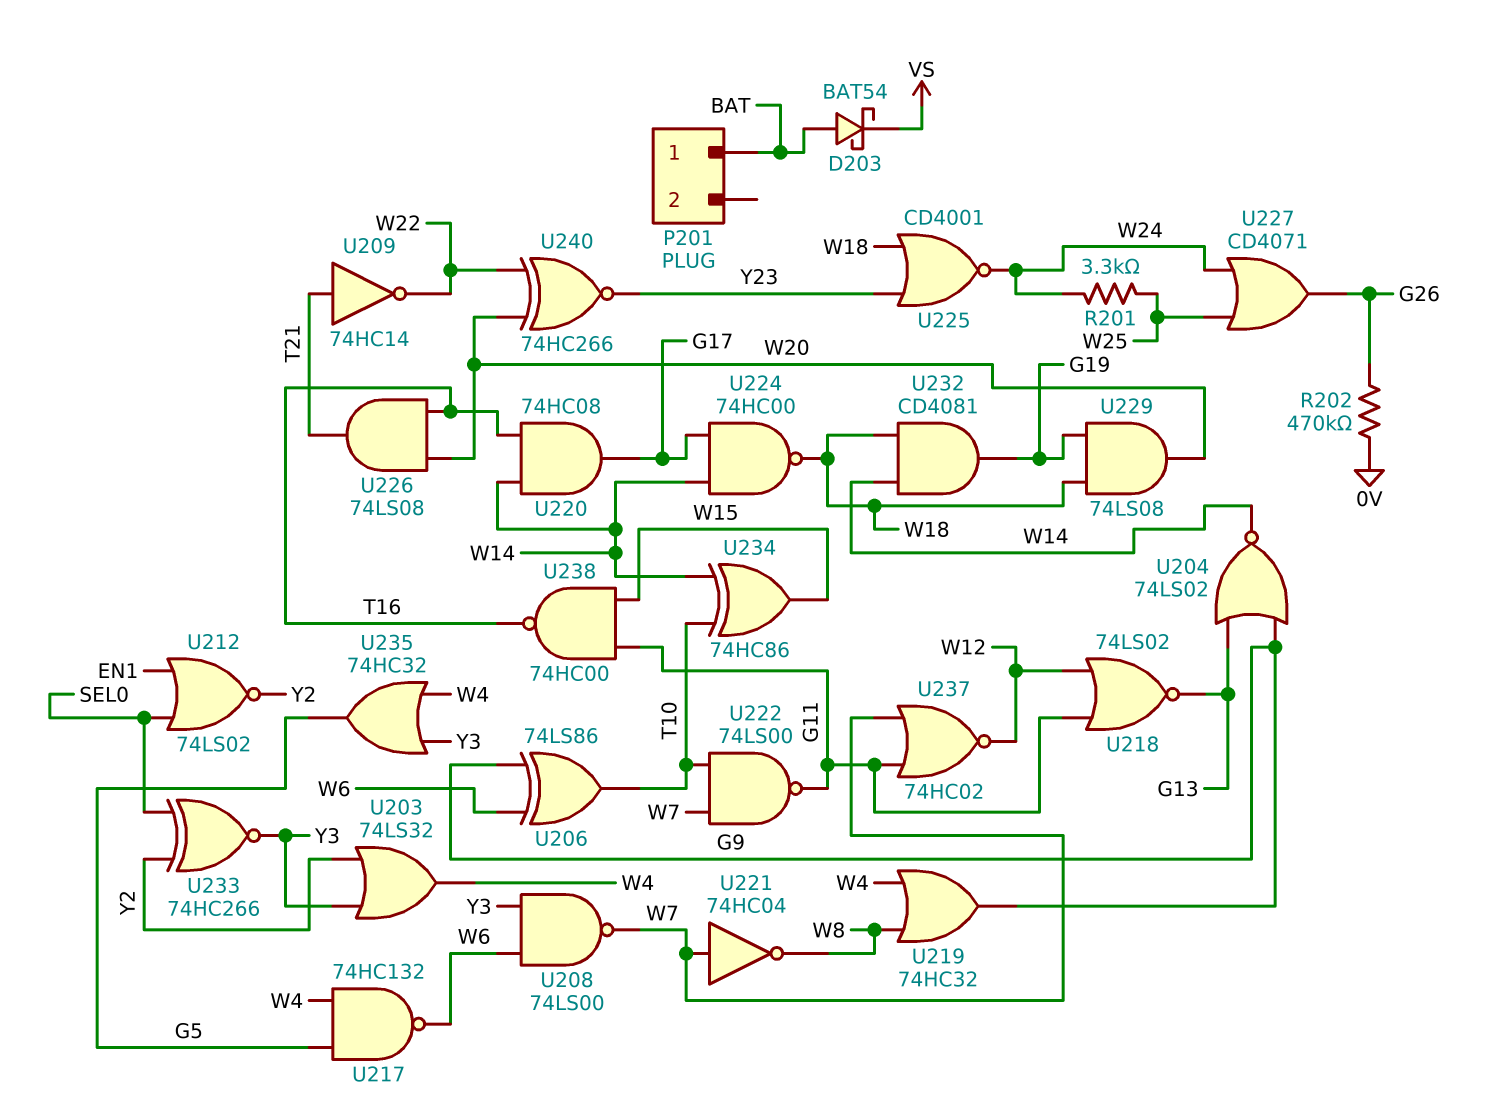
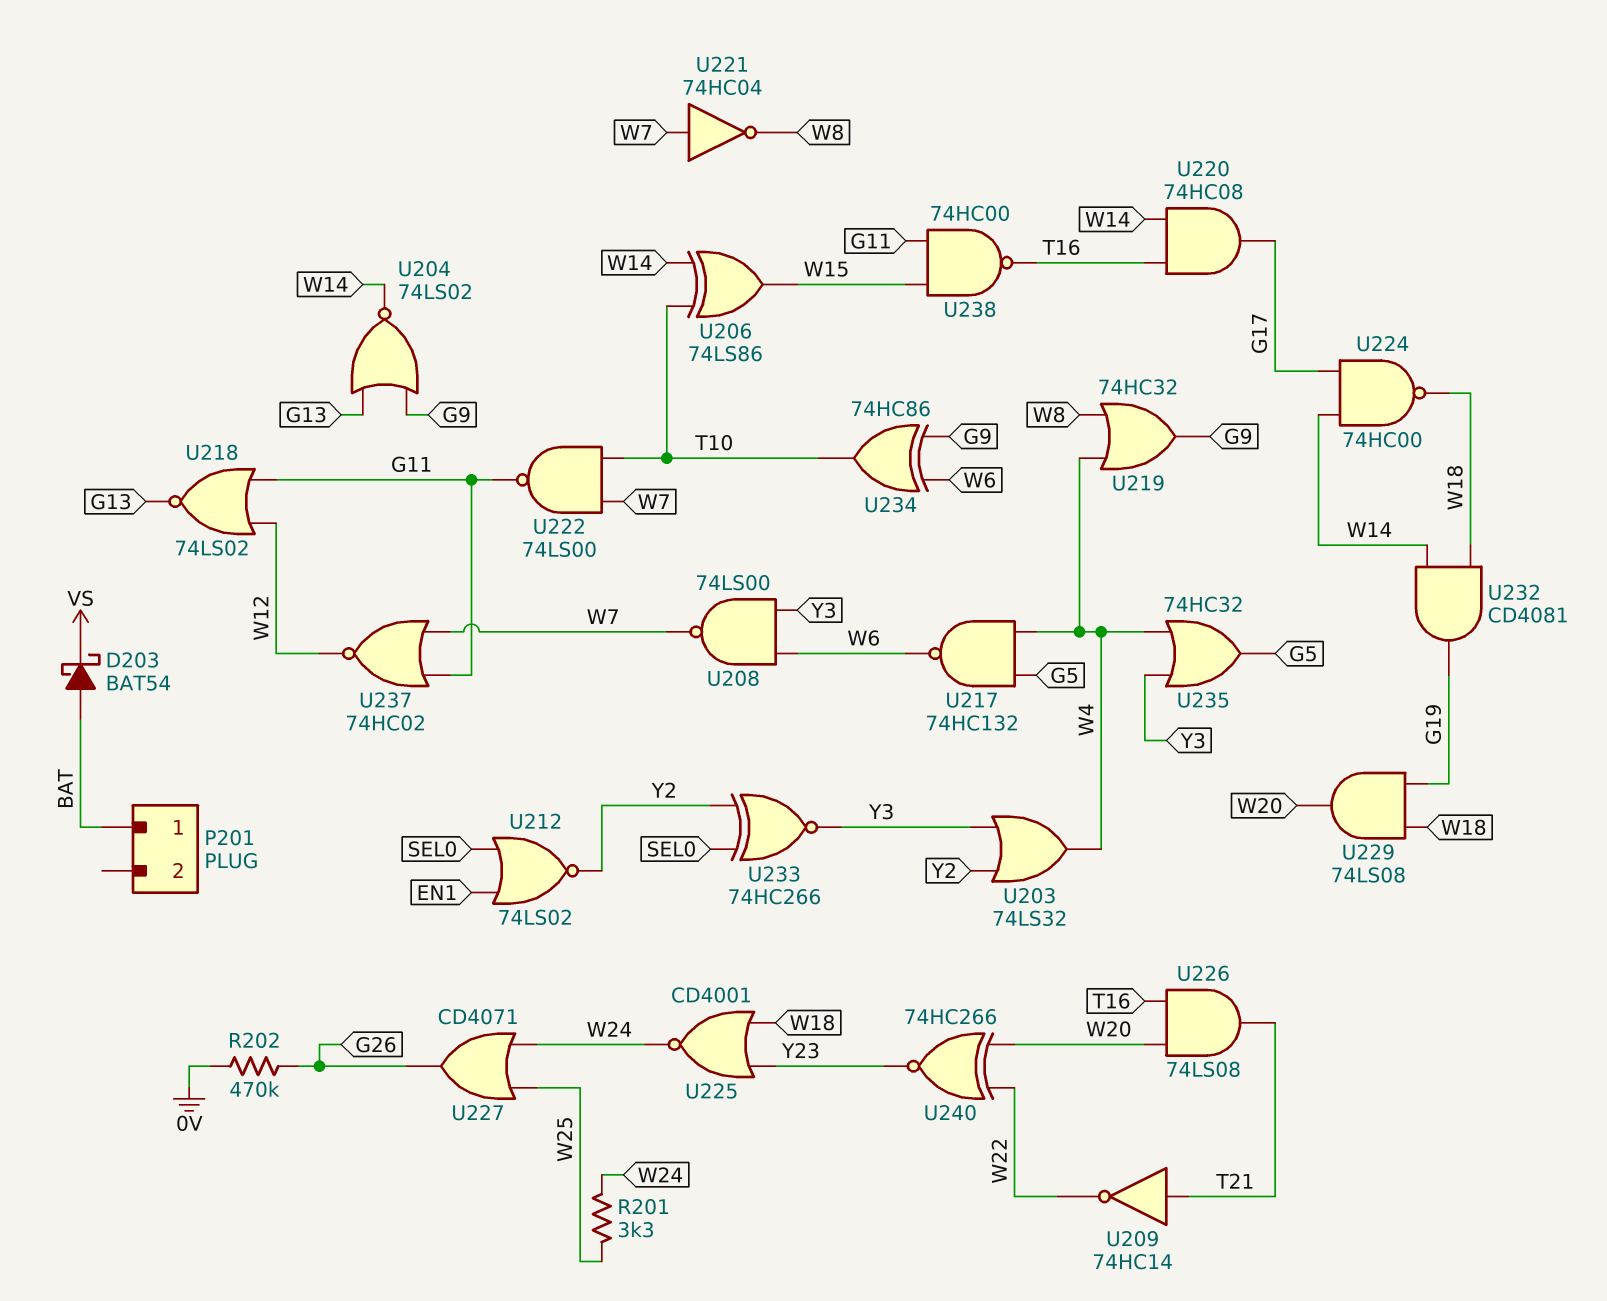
U206: XOR 74LS86 (in G9, in W6, out T10) -> XOR 74LS86 (in T10, in W14, out W15)
U234: XOR 74HC86 (in T10, in W14, out W15) -> XOR 74HC86 (in G9, in W6, out T10)

